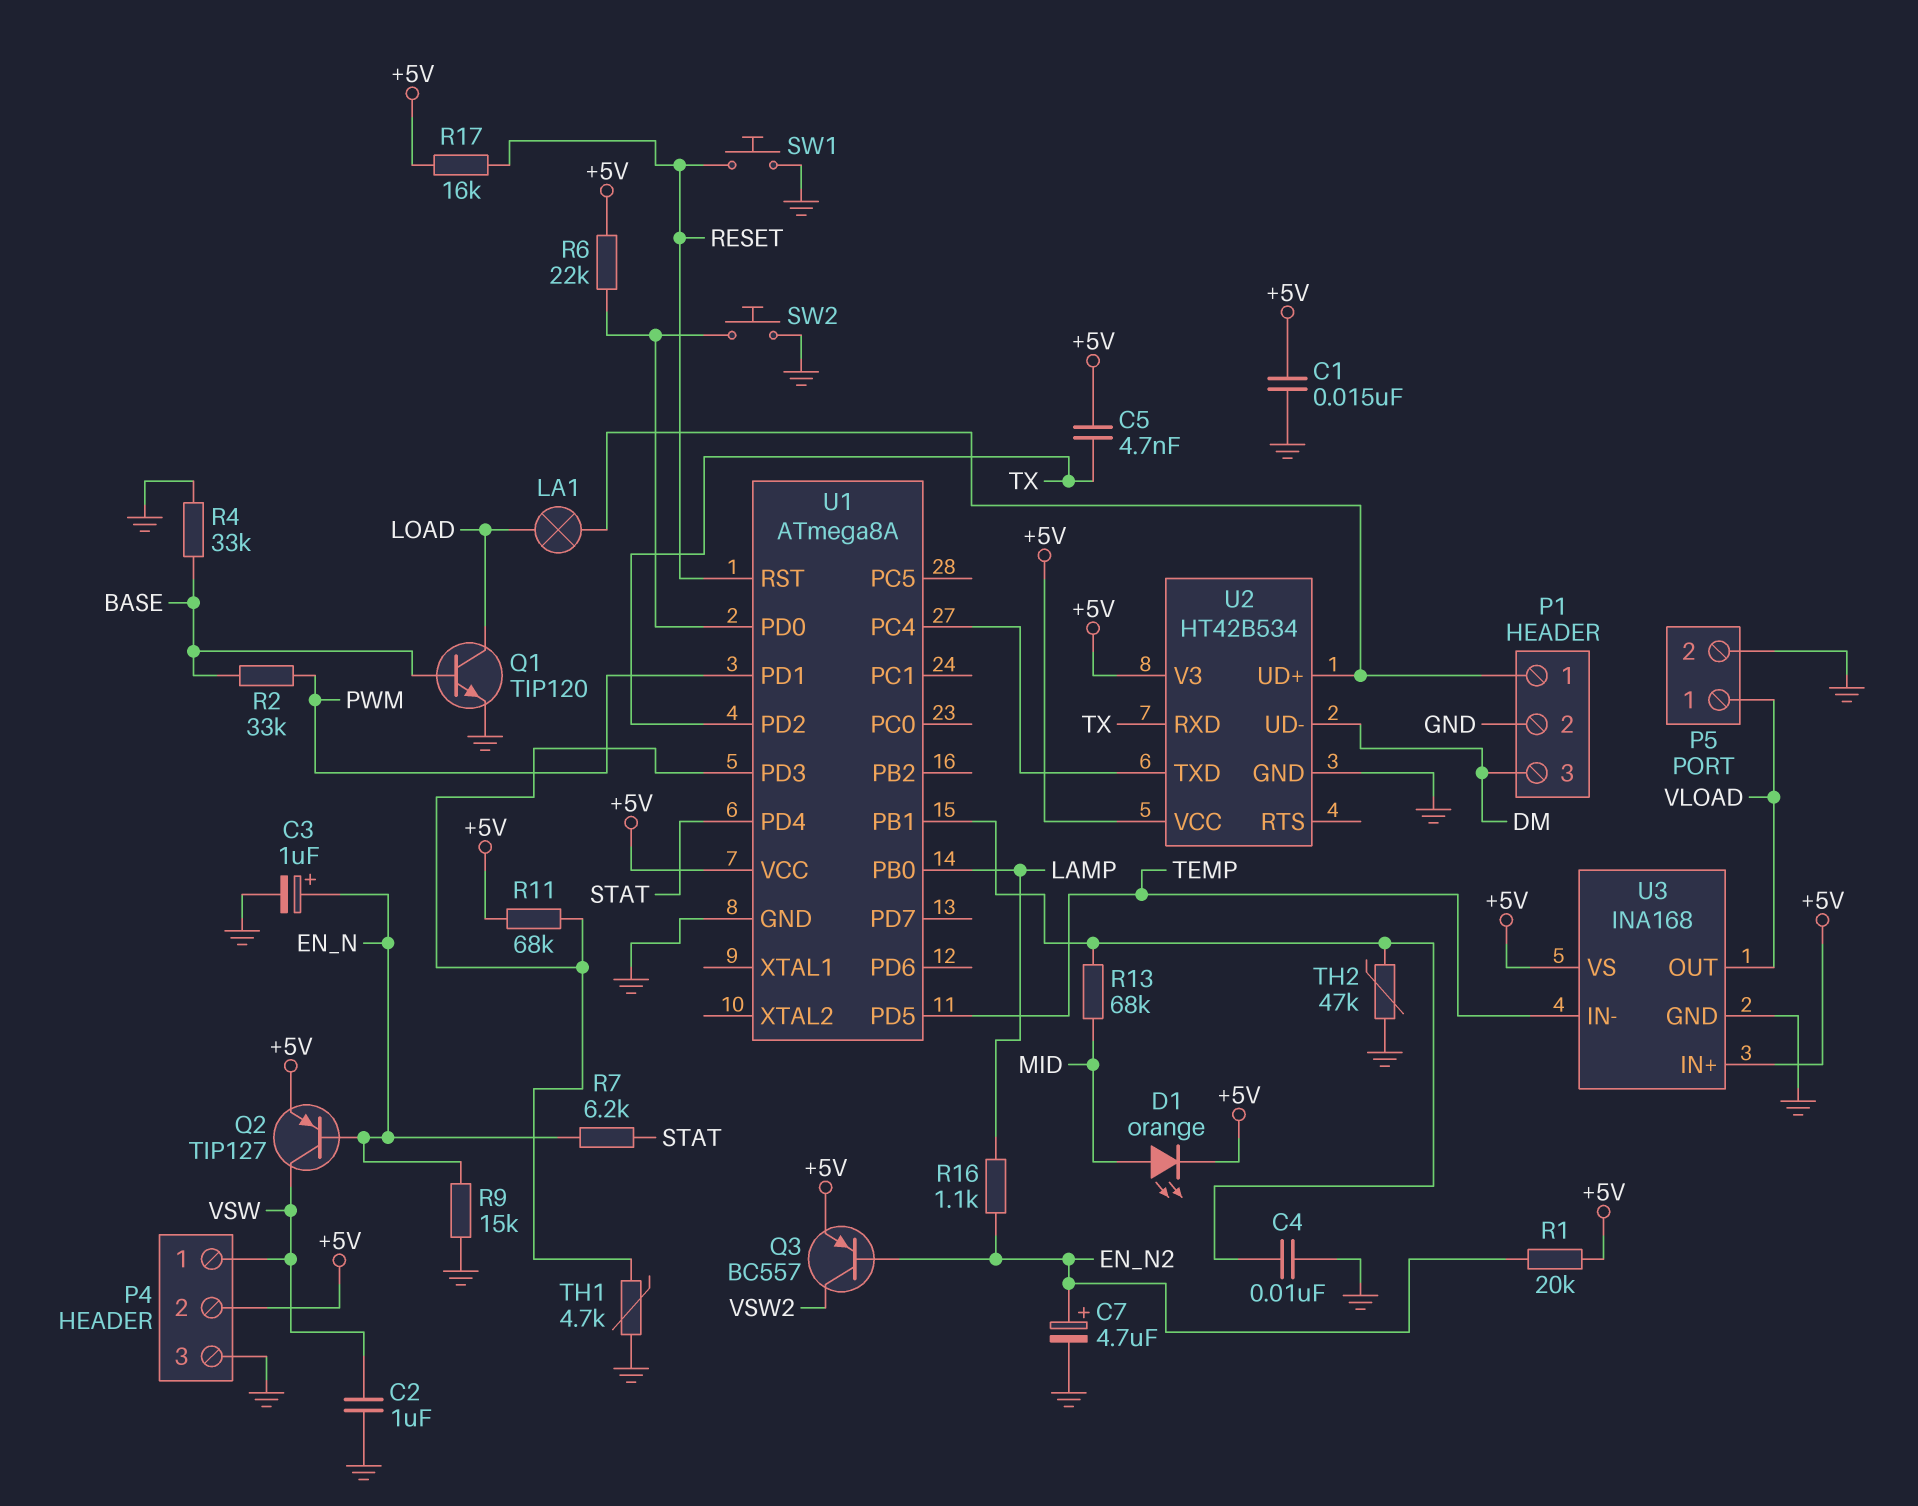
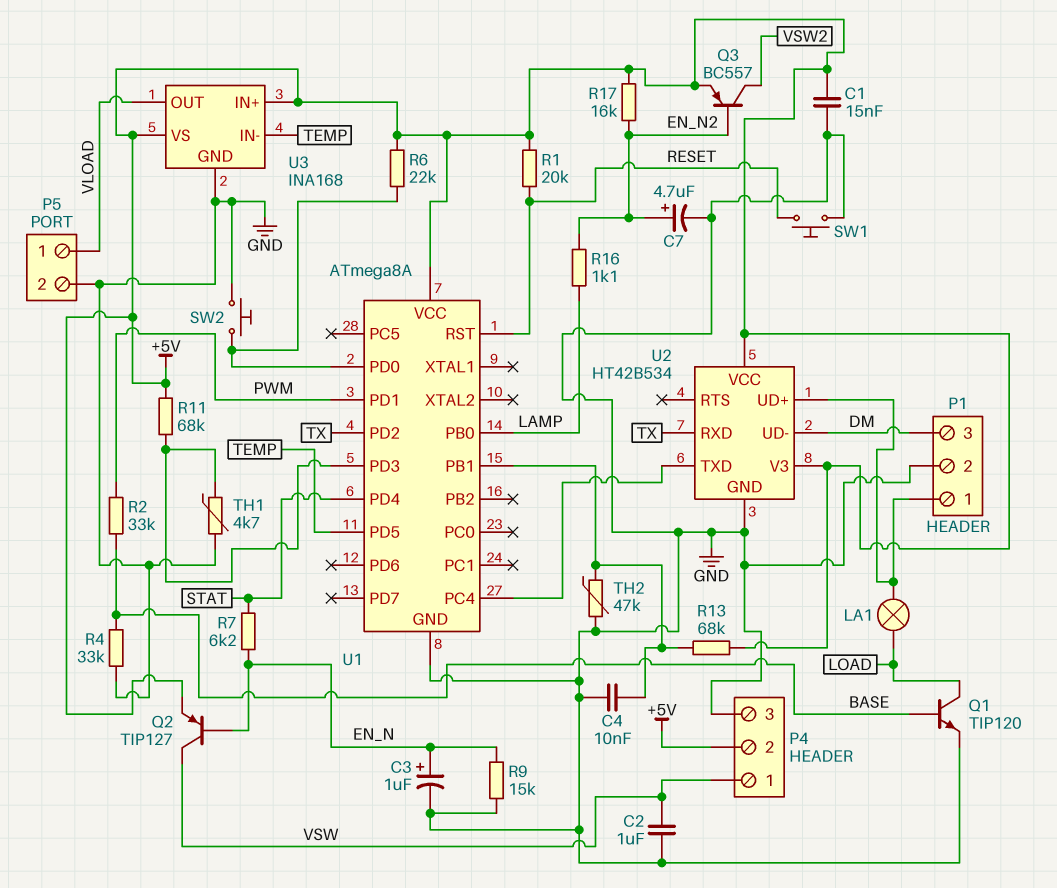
C5: 4.7nF (+5V, TX) -> none
D1: LED orange (A MID, K +5V) -> none
R1: 20k (+5V, EN_N2) -> 20k (+5V, RESET)
R13: 68k (MID, U1/PB1) -> 68k (+5V, U1/PB1)
R17: 16k (+5V, RESET) -> 16k (+5V, EN_N2)

